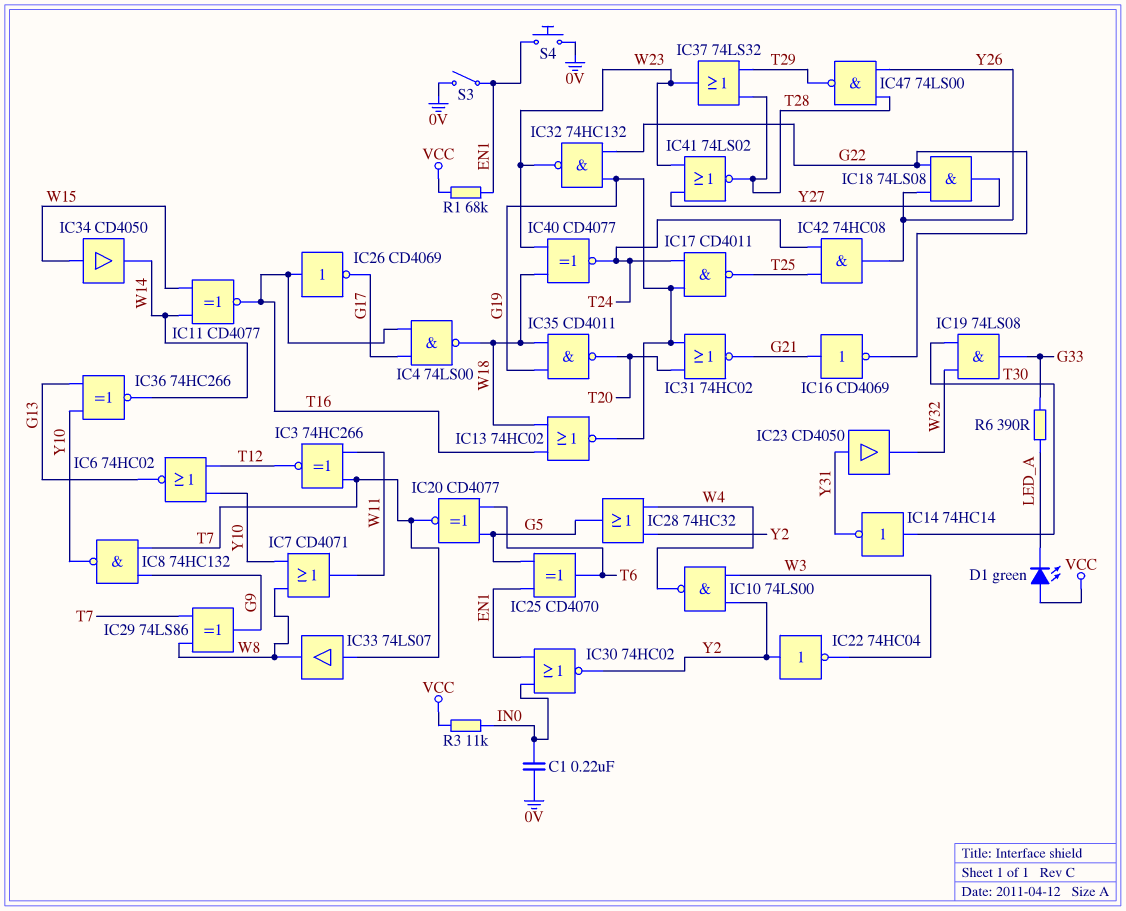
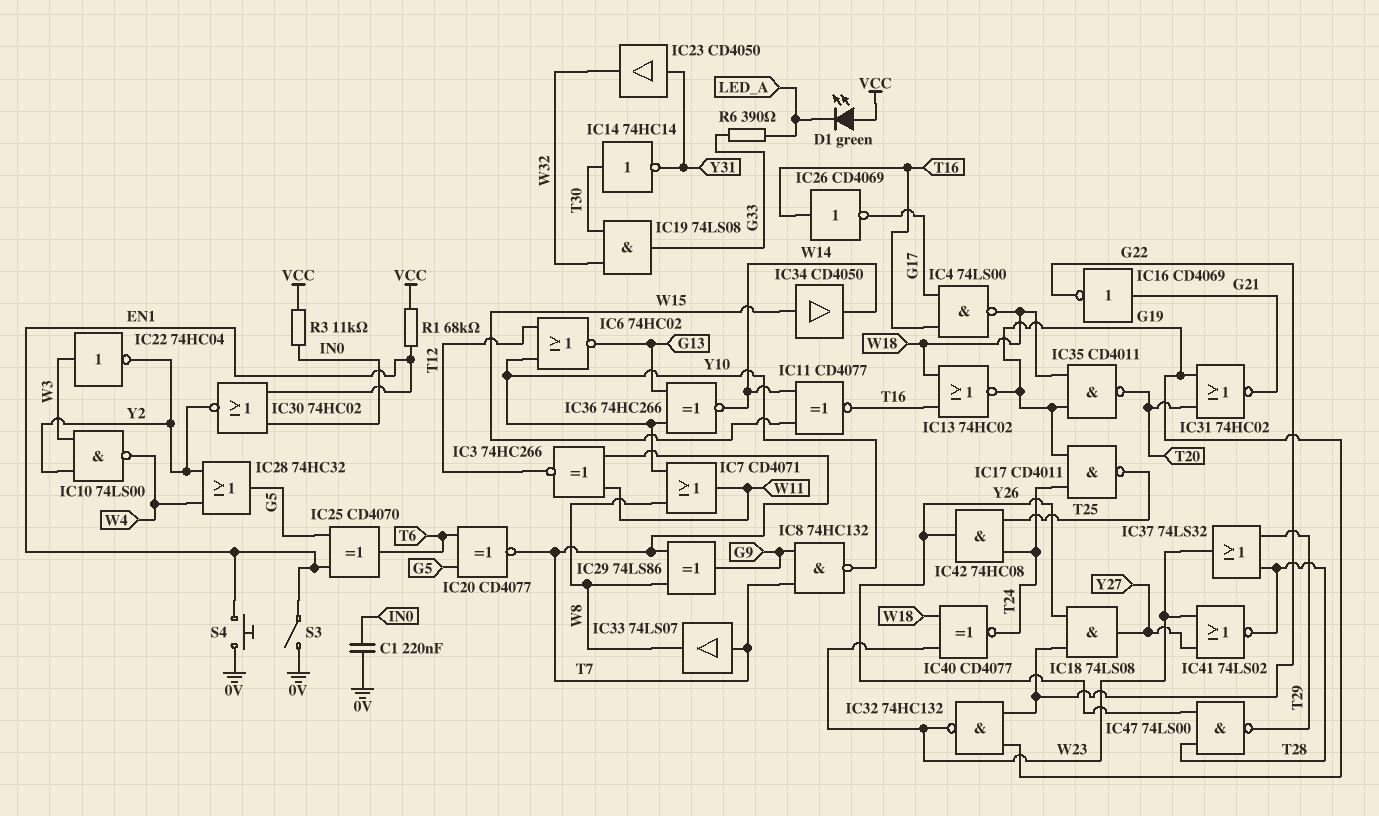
IC22: NOT 74HC04 (in Y2, out W3) -> NOT 74HC04 (in W3, out Y2)

